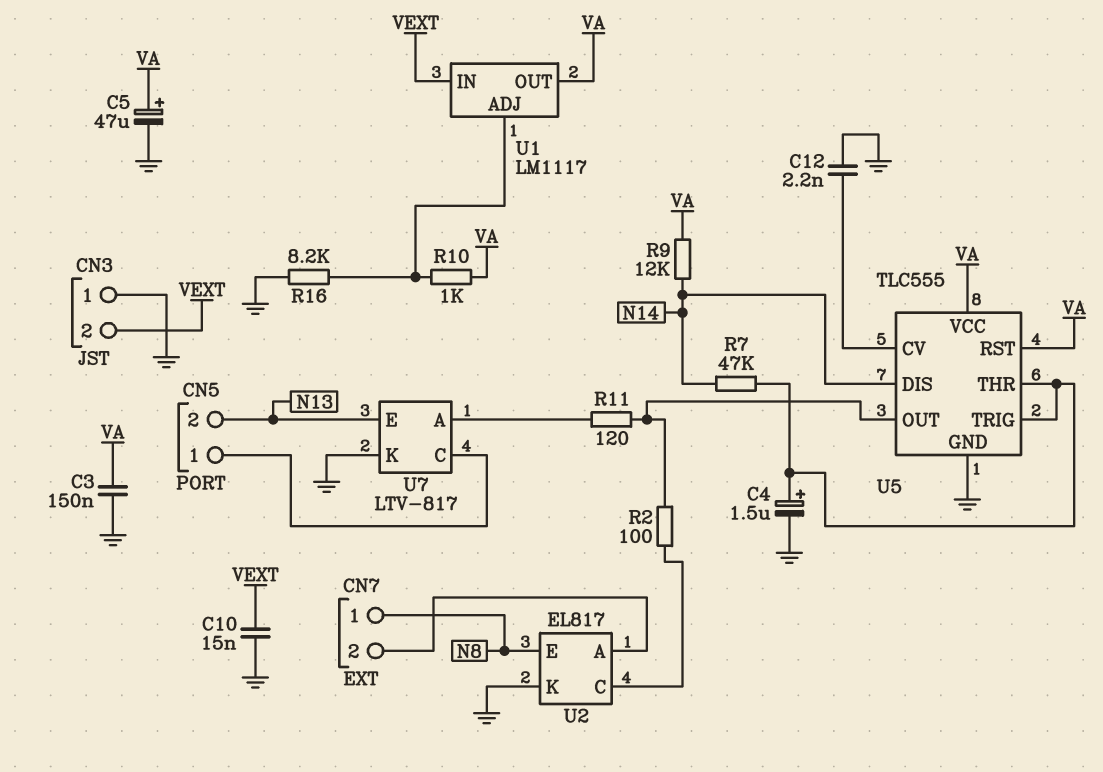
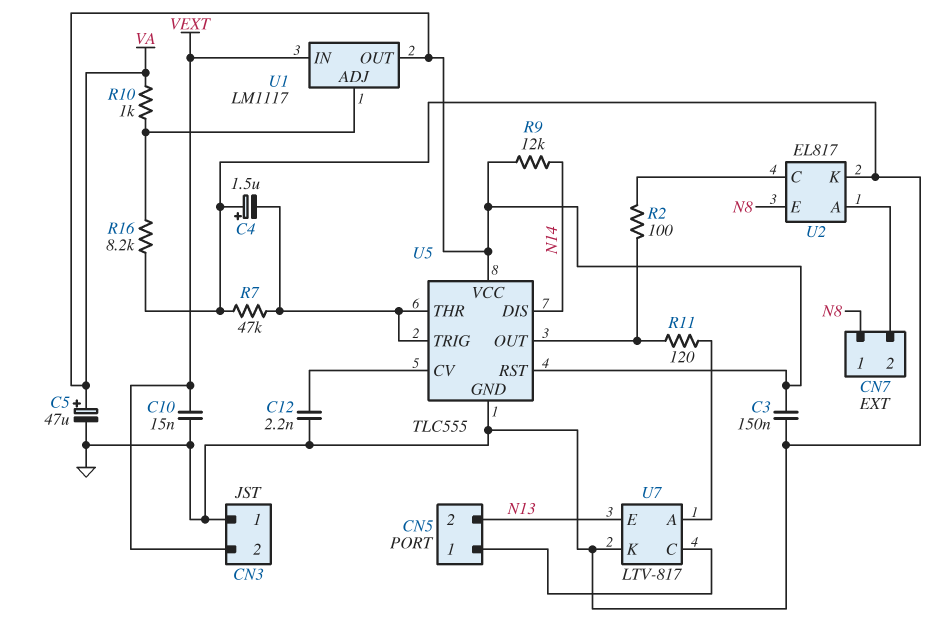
C4: 1.5uF (plus U5/THR, minus GND) -> 1.5uF (plus GND, minus U5/THR)
R7: 47k (N14, U5/THR) -> 47k (GND, U5/THR)

